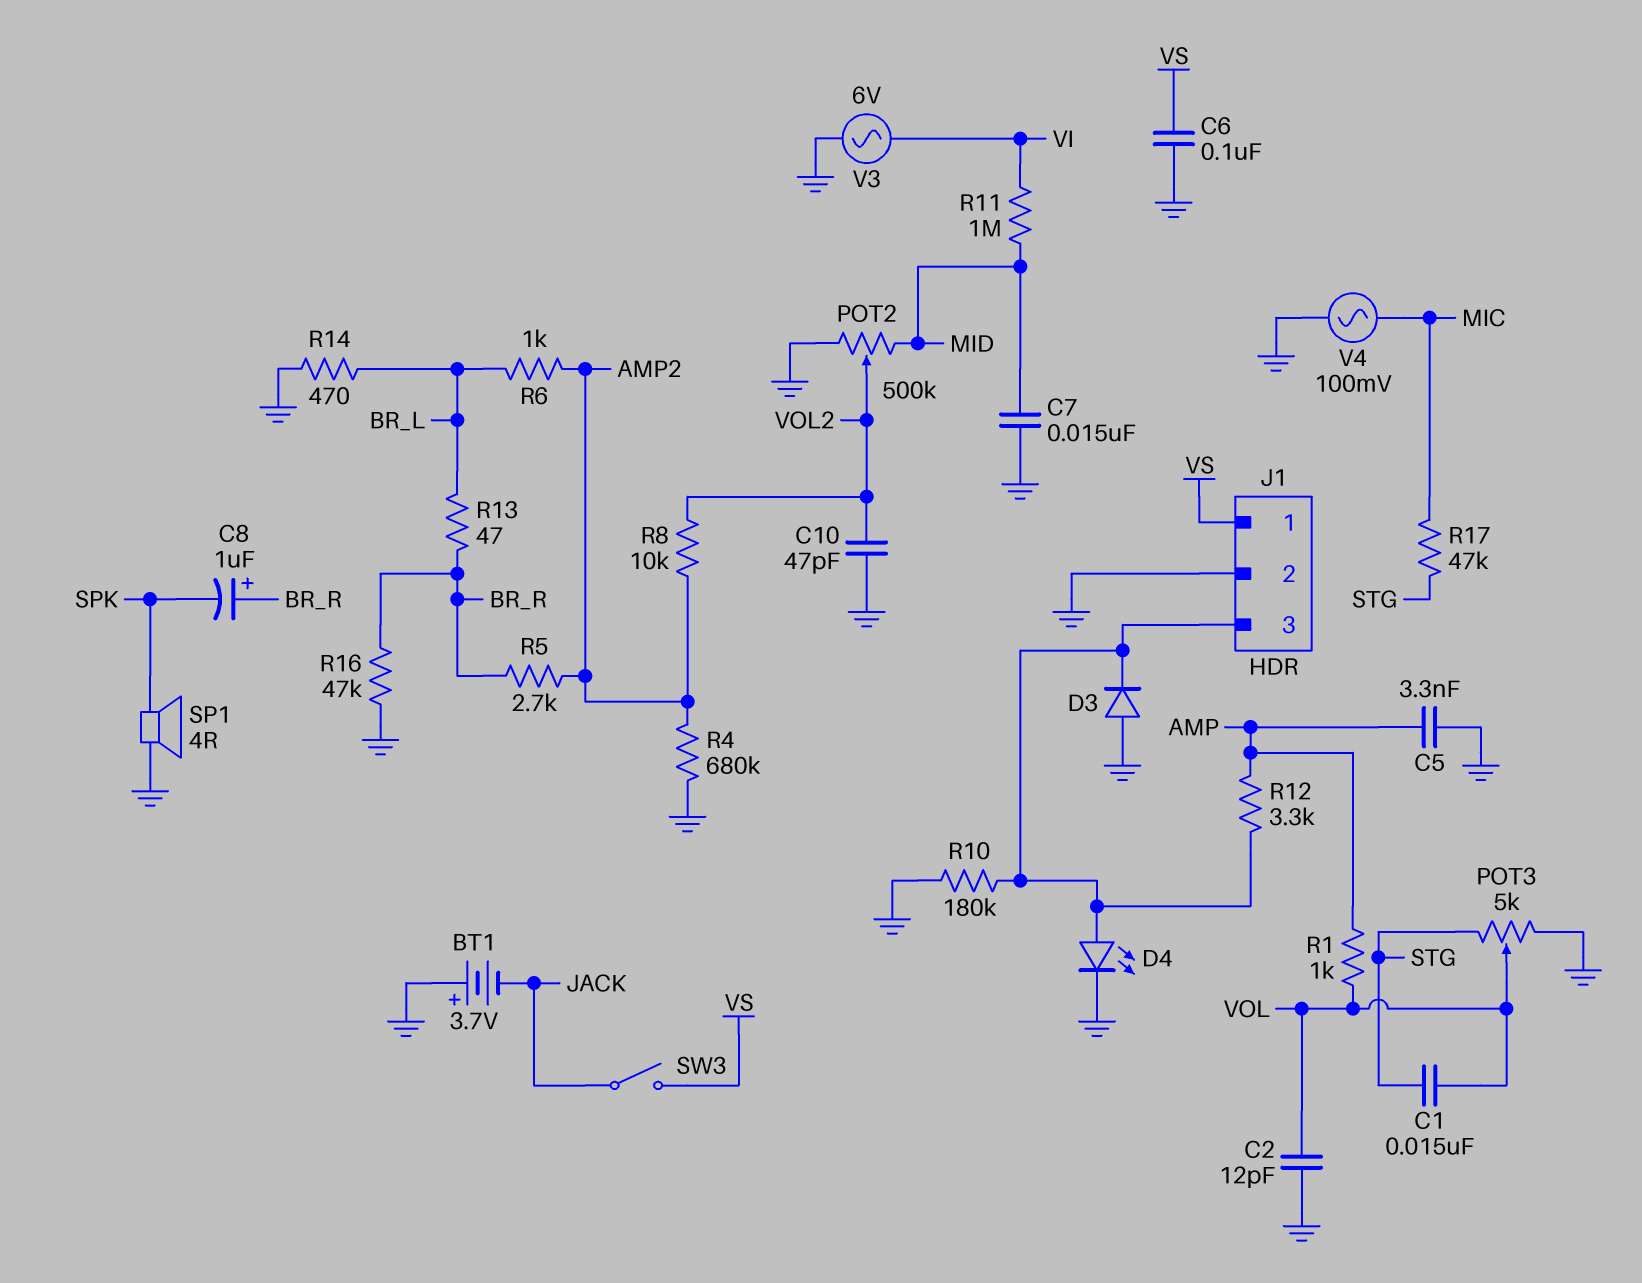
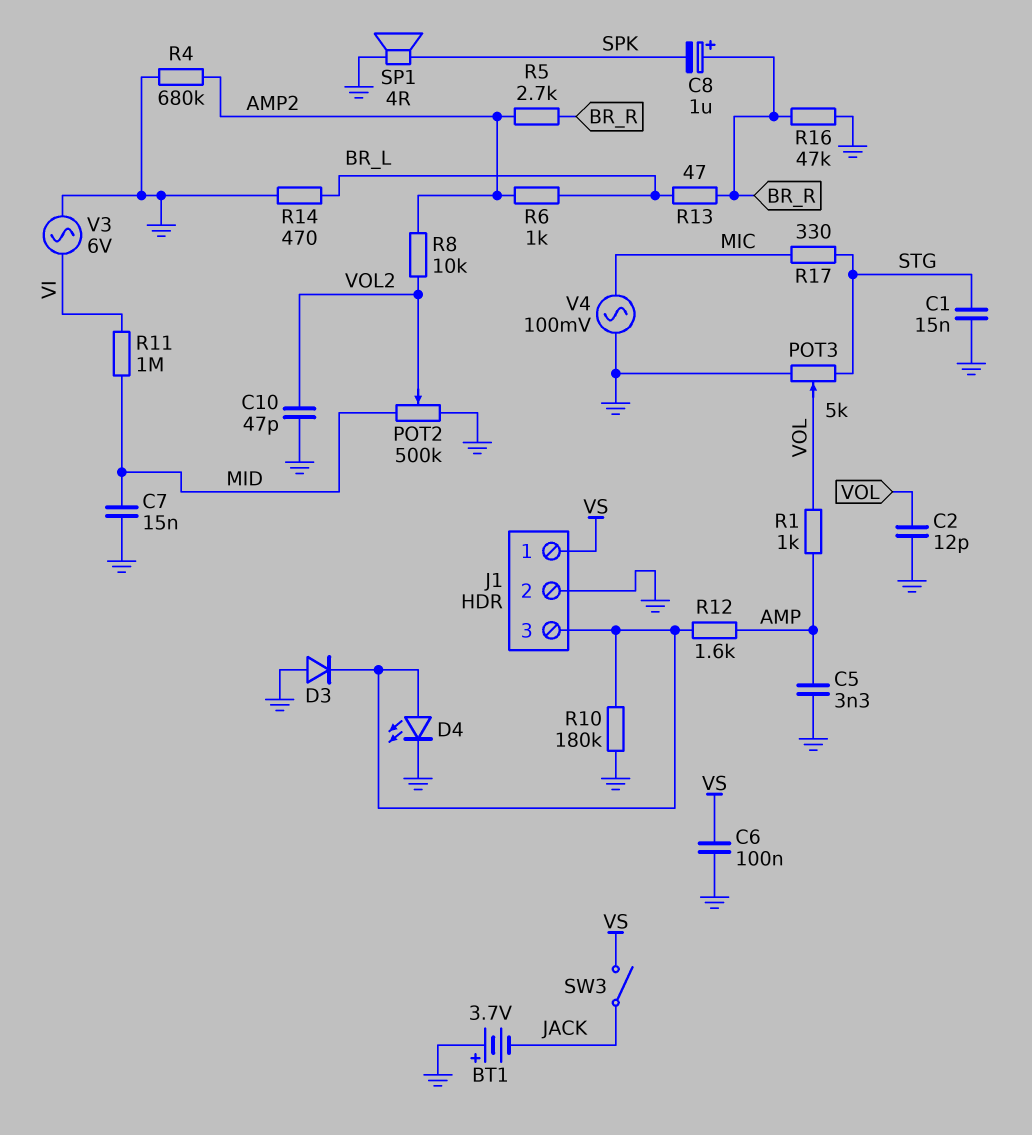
C1: 15nF (STG, VOL) -> 15nF (GND, STG)
R12: 3.3k (AMP, J1/3) -> 1.6k (AMP, J1/3)
R17: 47k (MIC, STG) -> 330 (MIC, STG)

